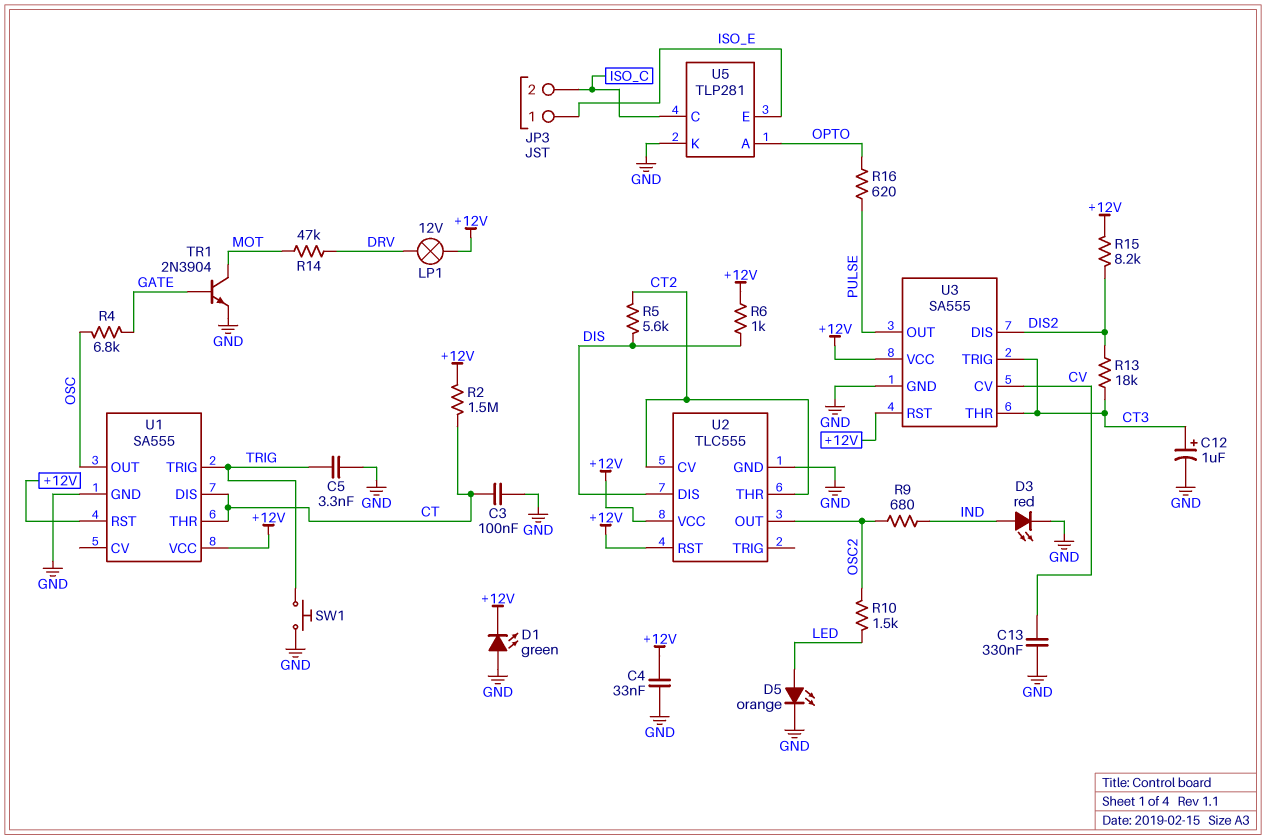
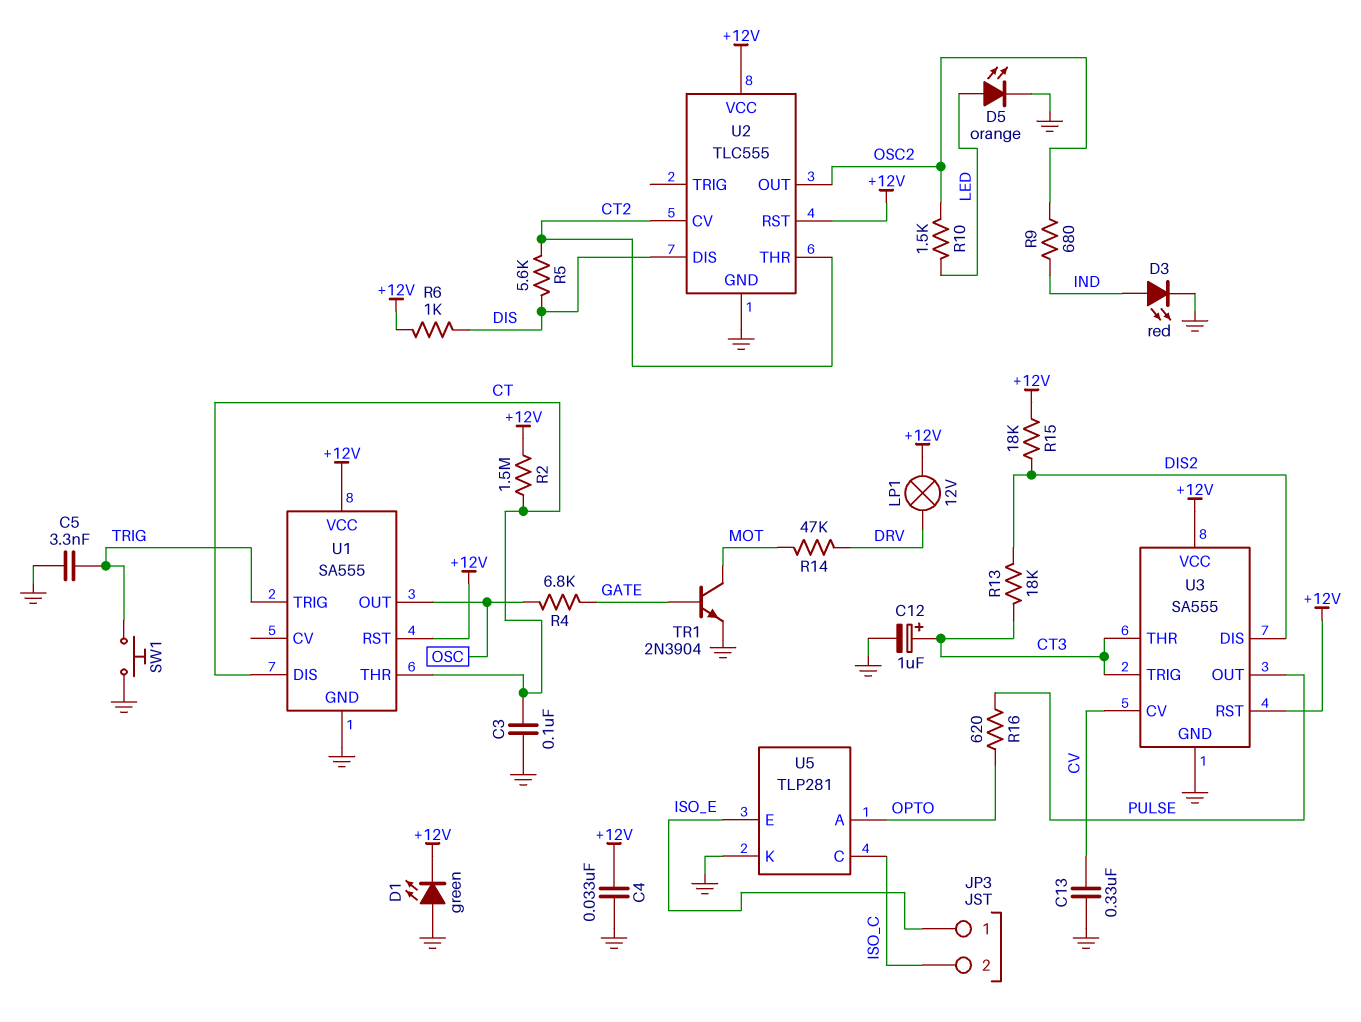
R15: 8.2k (+12V, DIS2) -> 18k (+12V, DIS2)

